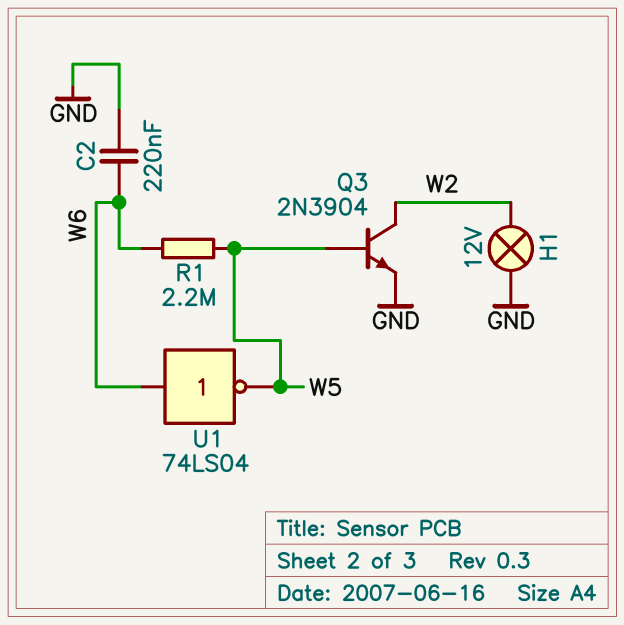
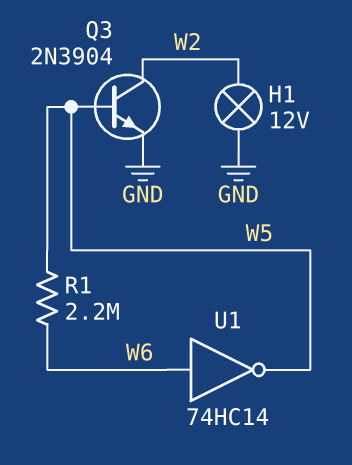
C2: 220nF (GND, W6) -> none
U1: NOT 74LS04 (in W6, out W5) -> NOT 74HC14 (in W6, out W5)

